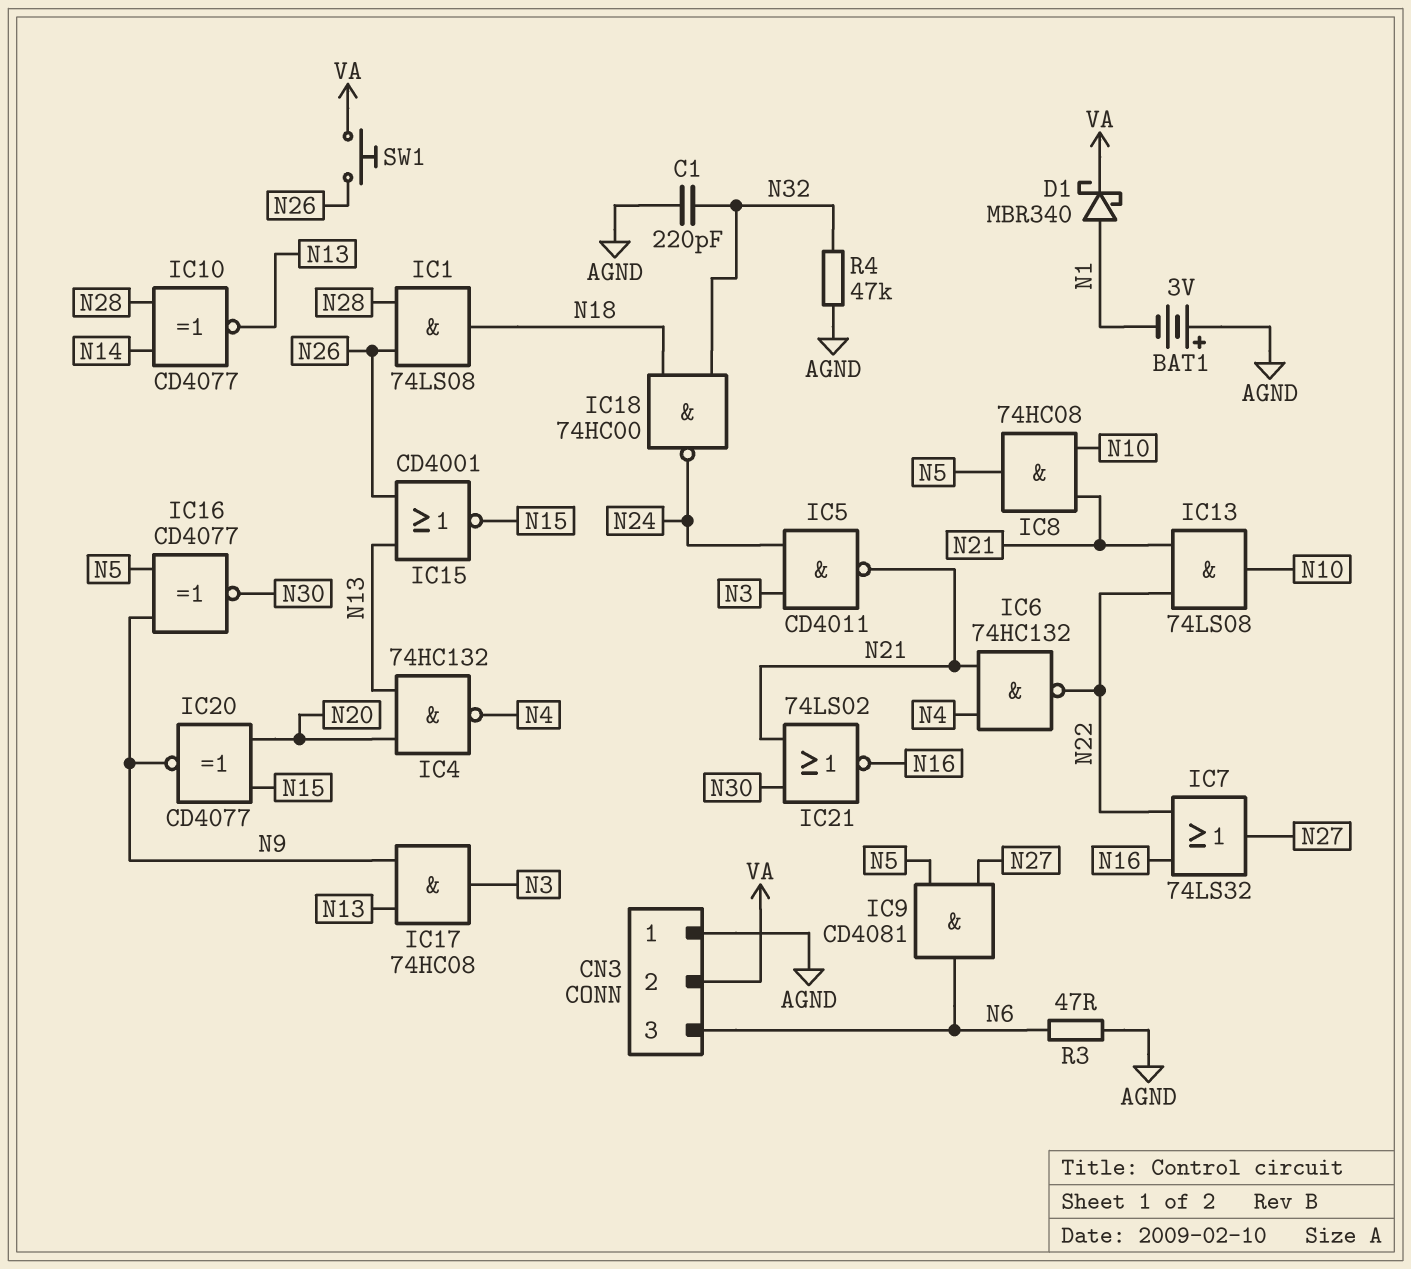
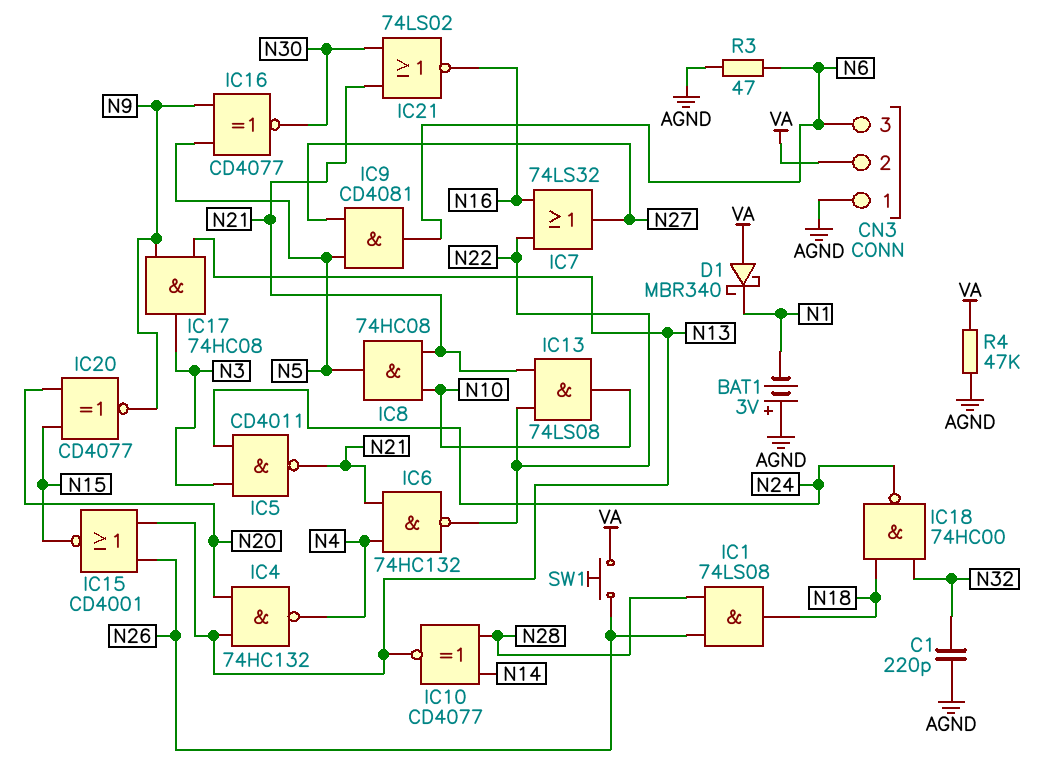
D1: schottky MBR340 (A N1, K VA) -> schottky MBR340 (A VA, K N1)
R4: 47k (AGND, N32) -> 47k (AGND, VA)

